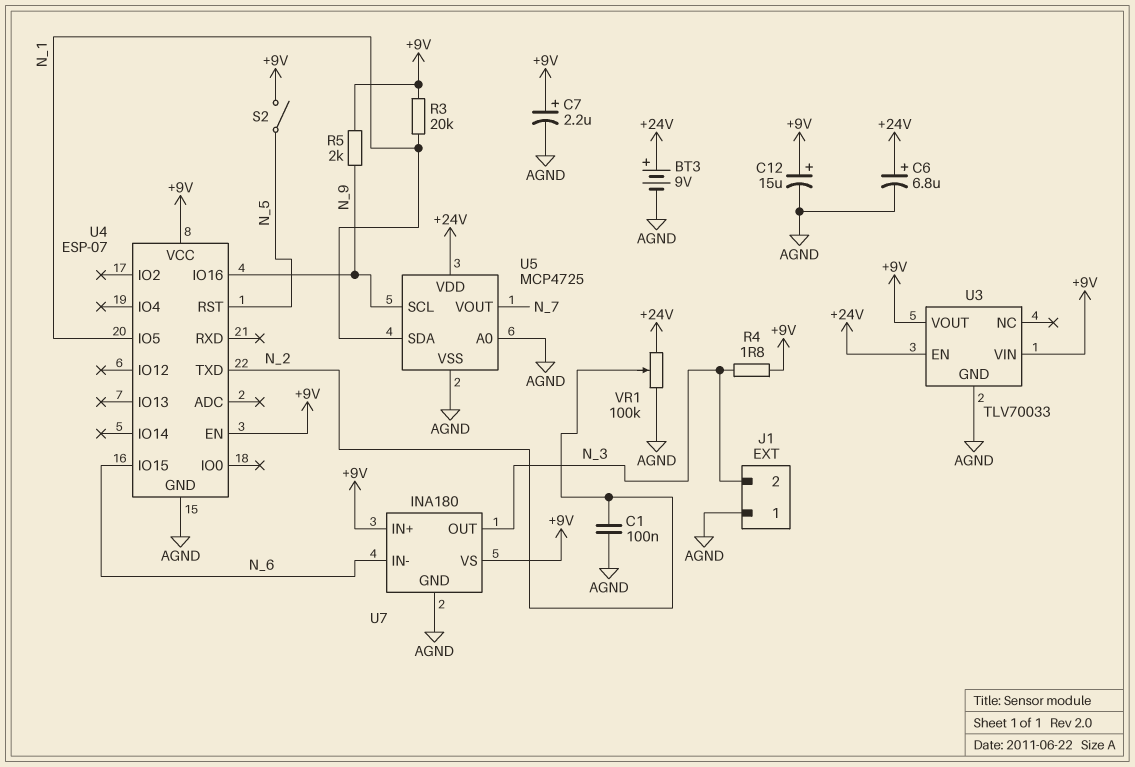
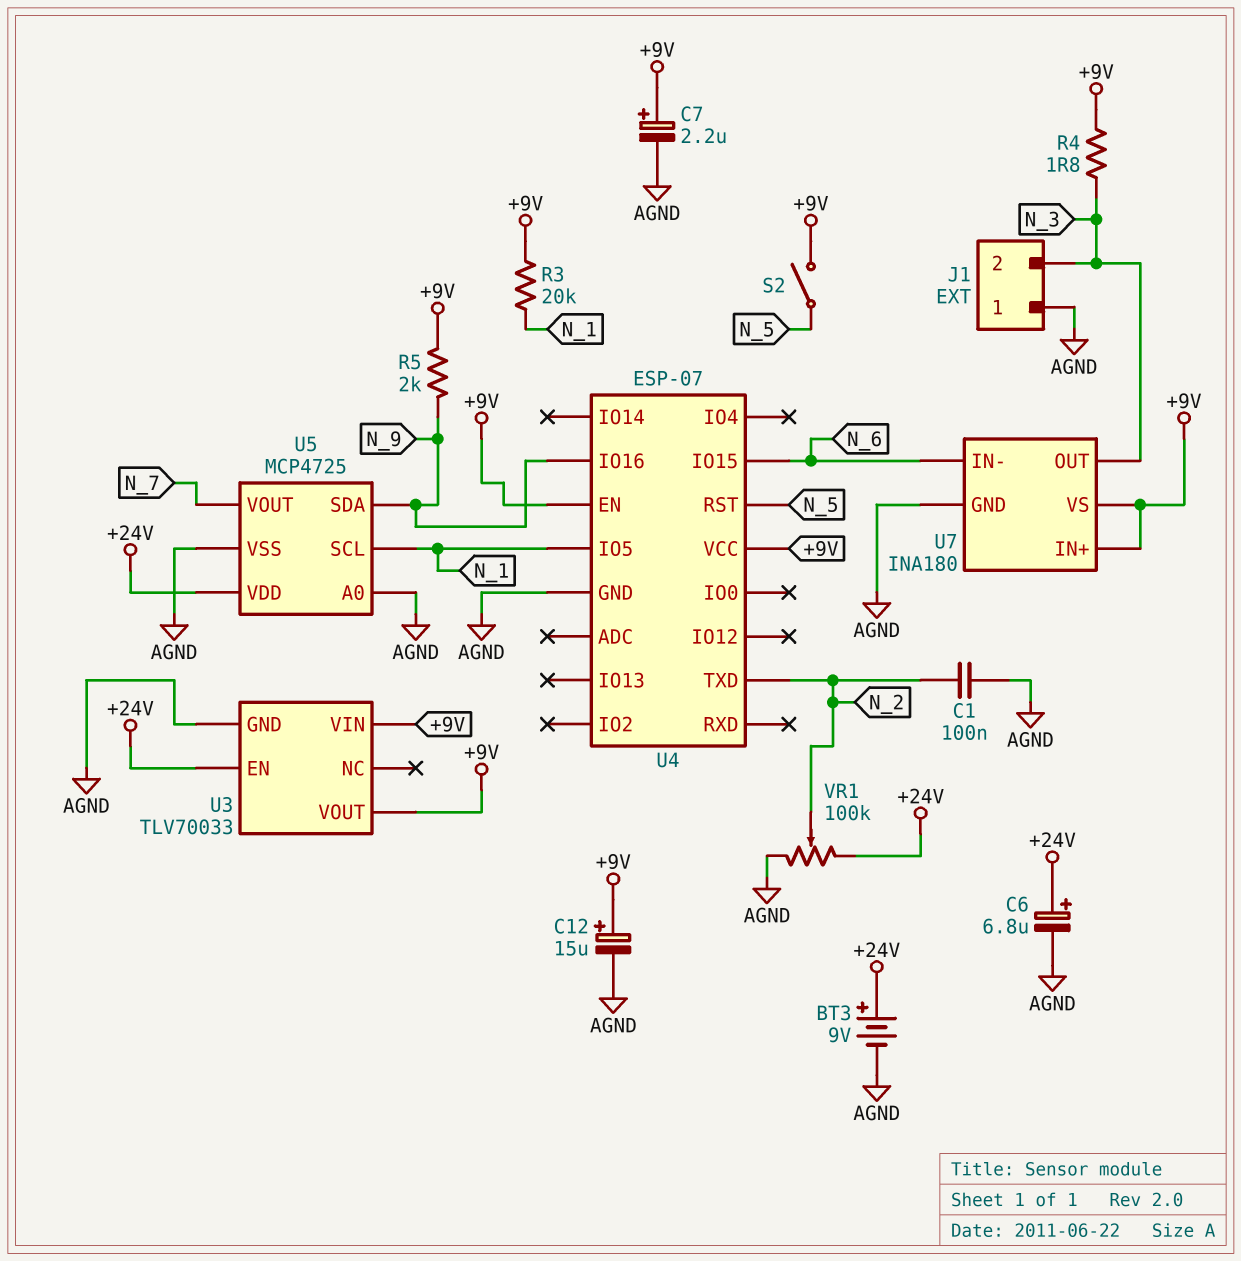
U5 pin SCL: N_9 -> N_1
U5 pin SDA: N_1 -> N_9

